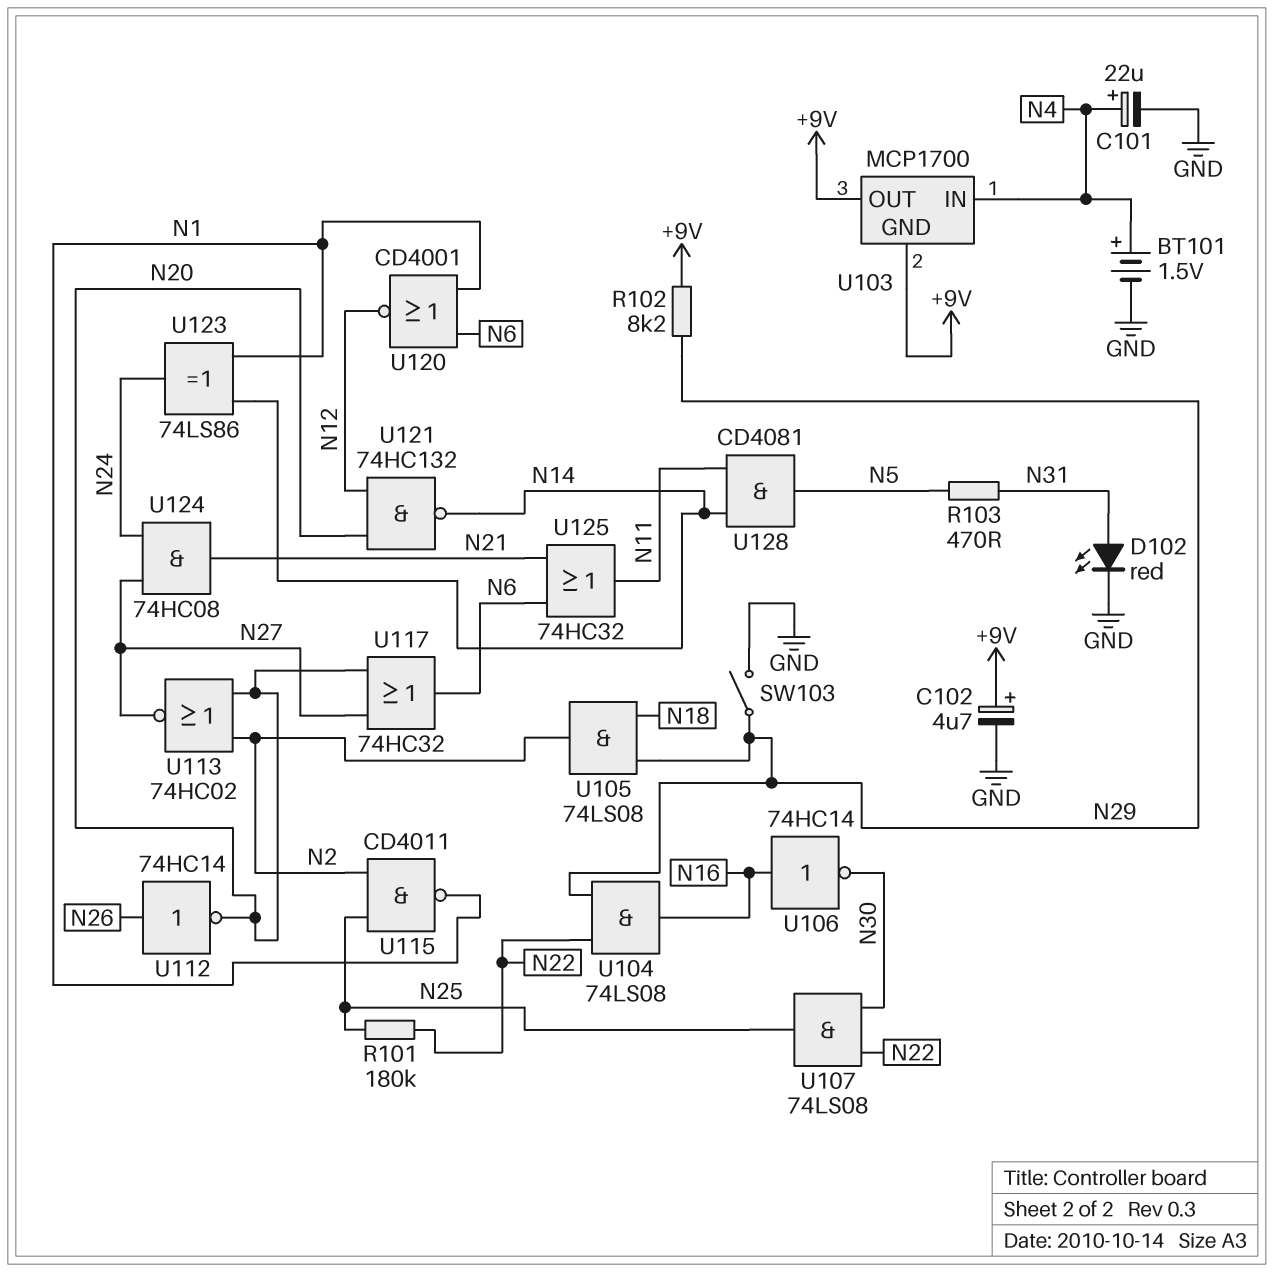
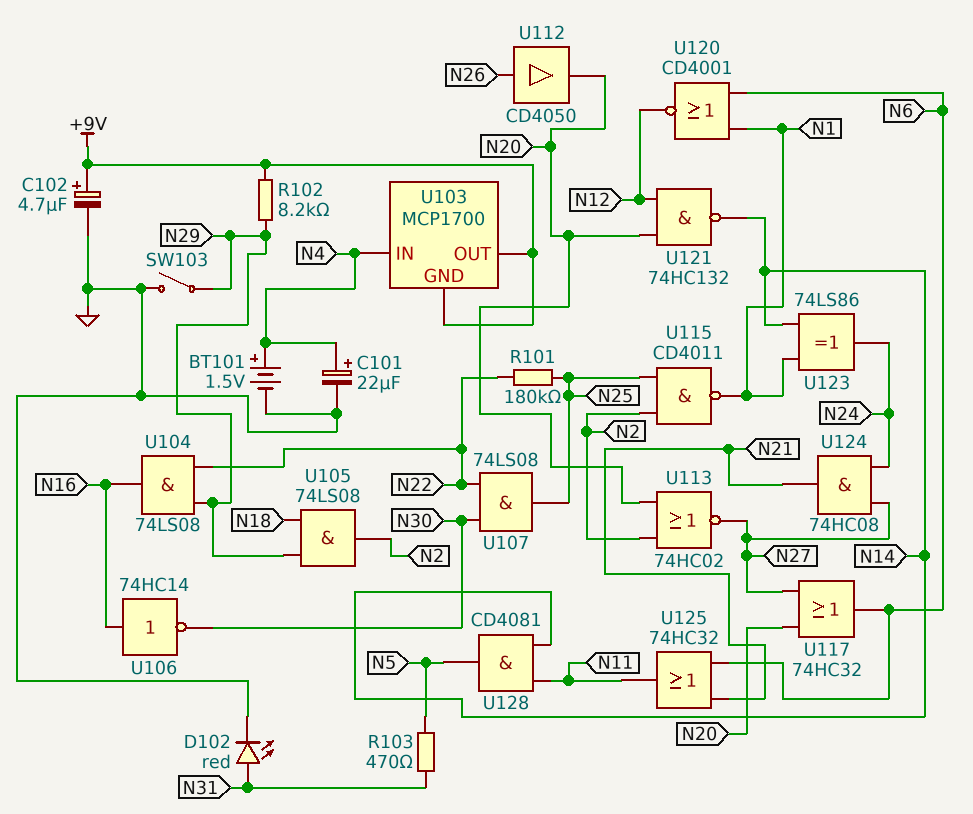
U112: NOT 74HC14 (in N26, out N20) -> buffer CD4050 (in N26, out N20)

